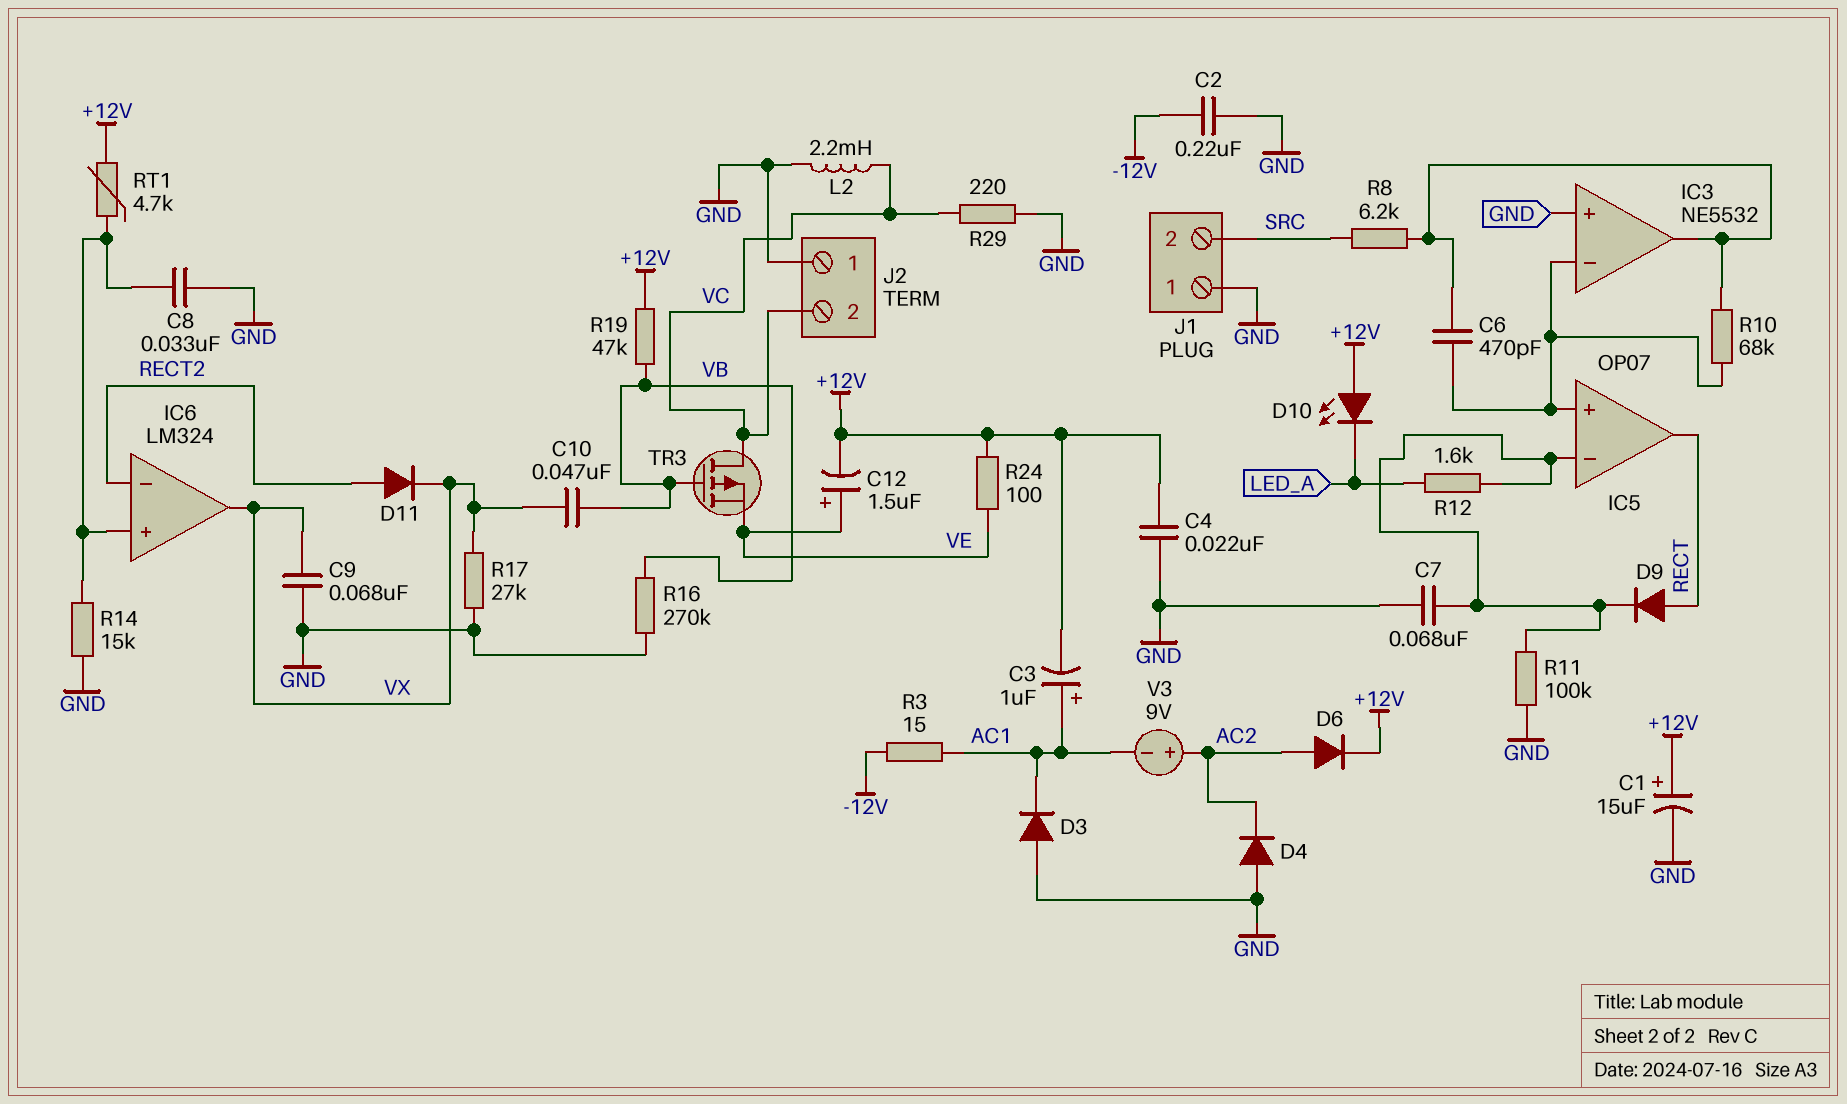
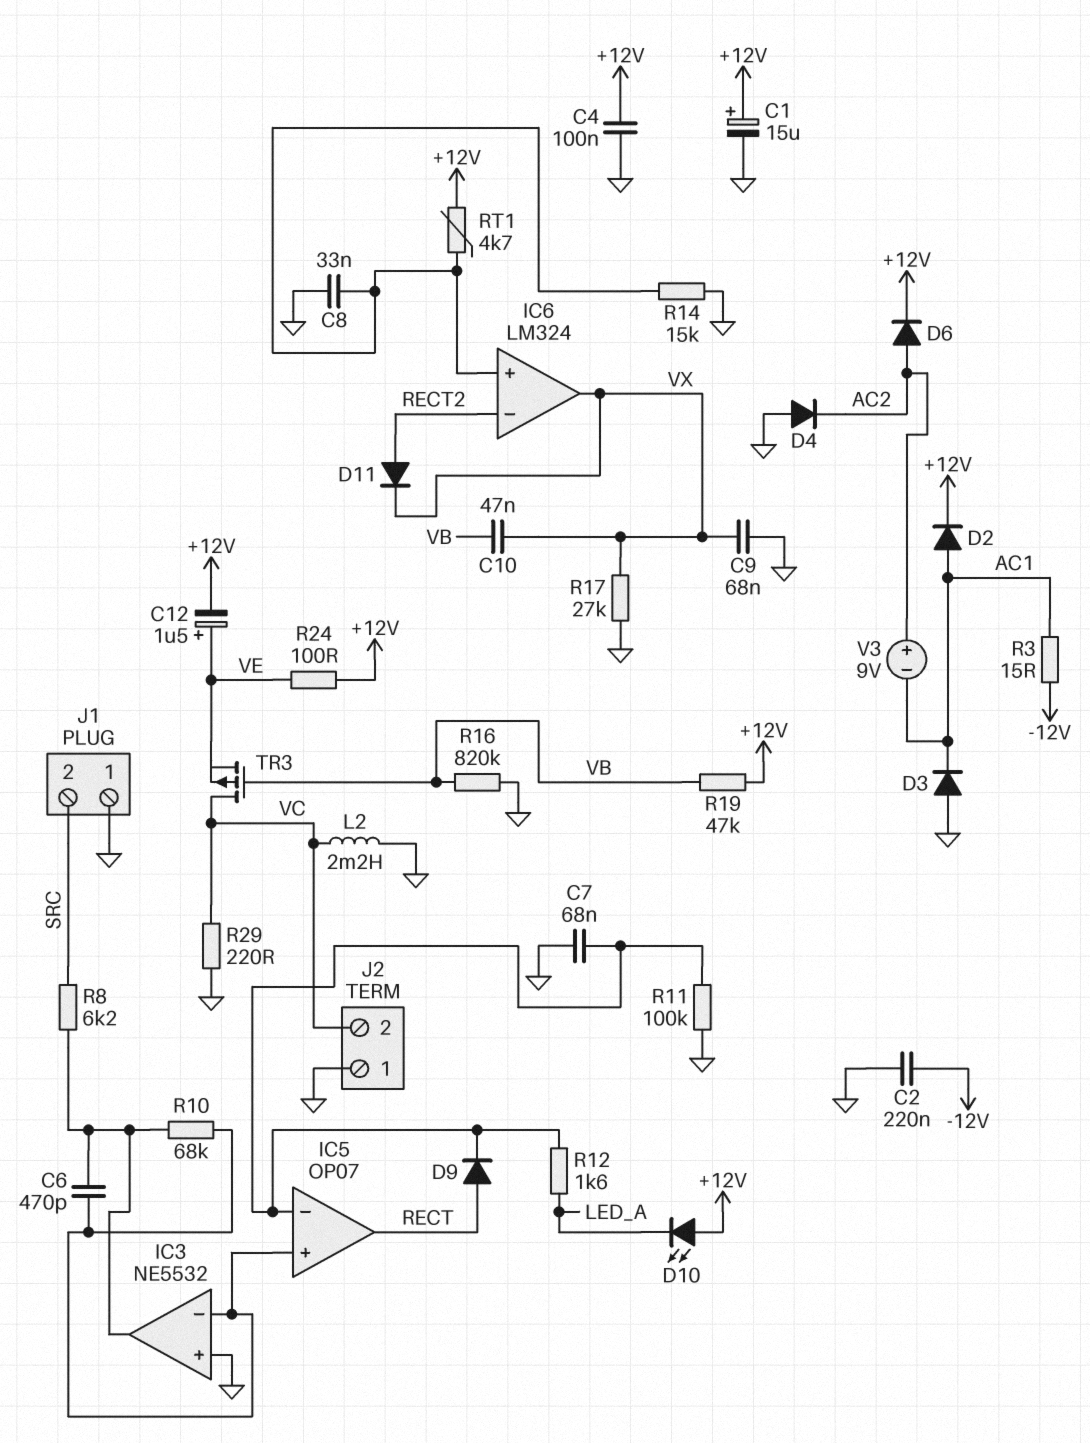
C3: 1uF (plus AC1, minus +12V) -> none
C4: 22nF (+12V, GND) -> 100nF (+12V, GND)
D2: none -> diode (A AC1, K +12V)
R16: 270k (GND, VB) -> 820k (GND, VB)

